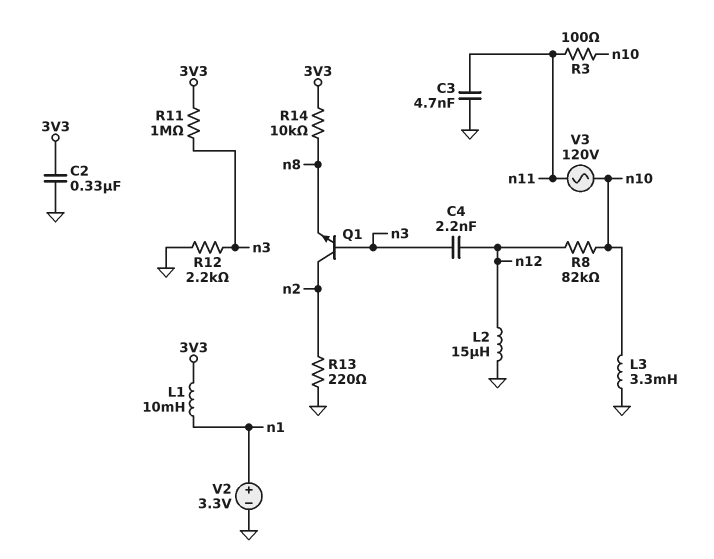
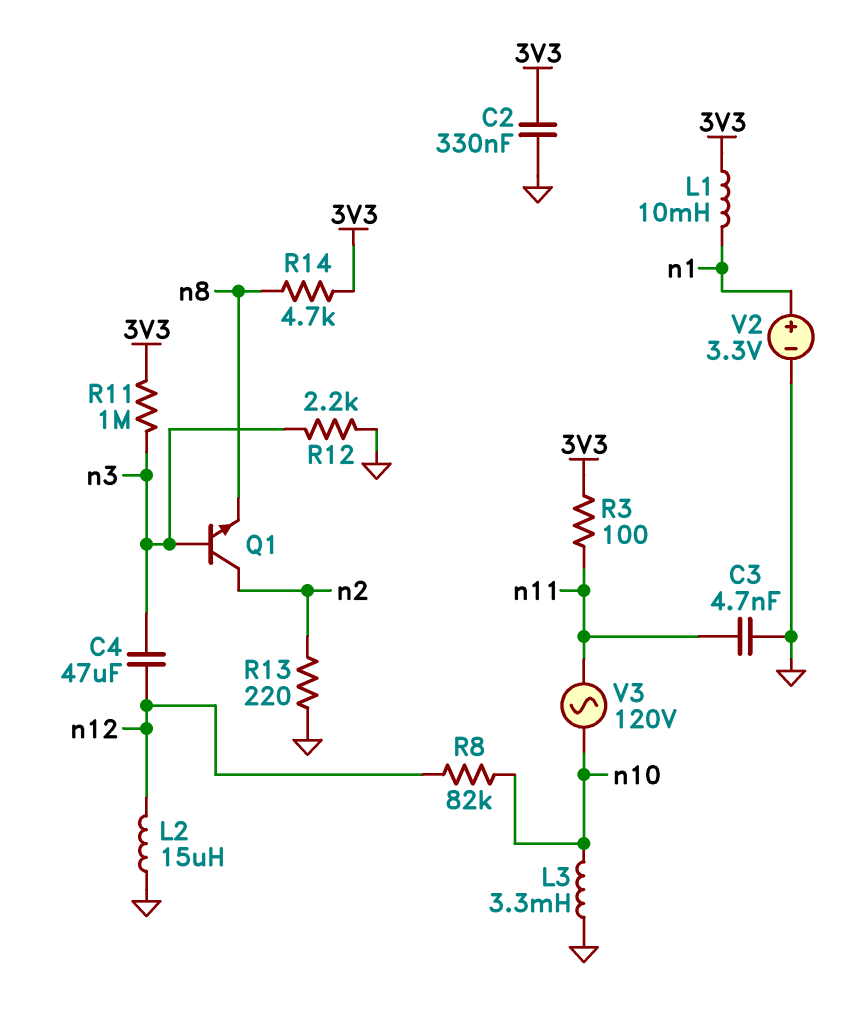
C4: 2.2nF (n3, n12) -> 47uF (n3, n12)
R3: 100 (n10, n11) -> 100 (3V3, n11)
R14: 10k (3V3, n8) -> 4.7k (3V3, n8)

